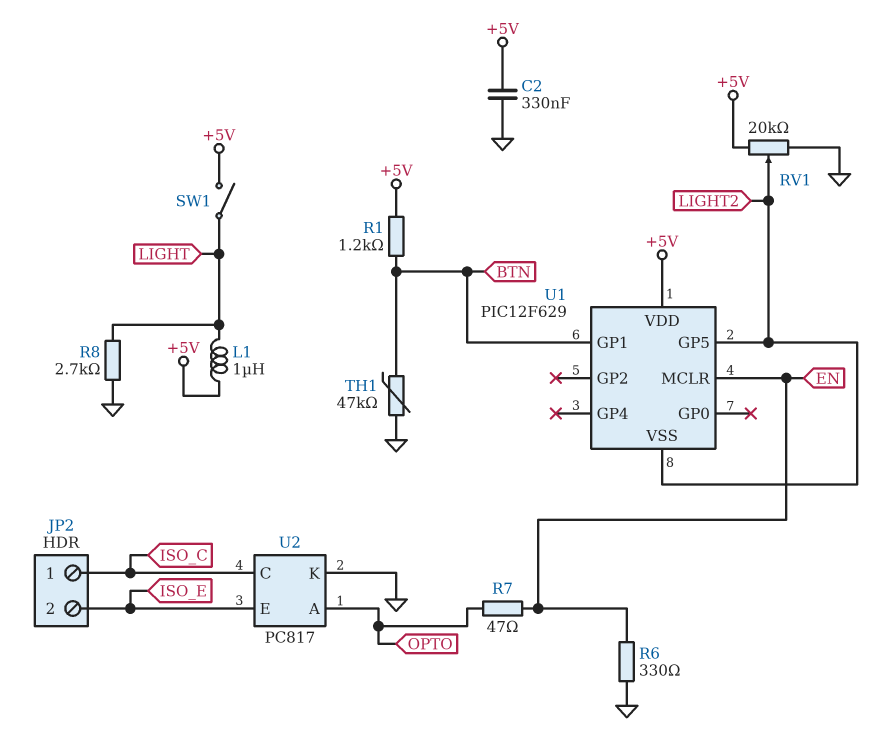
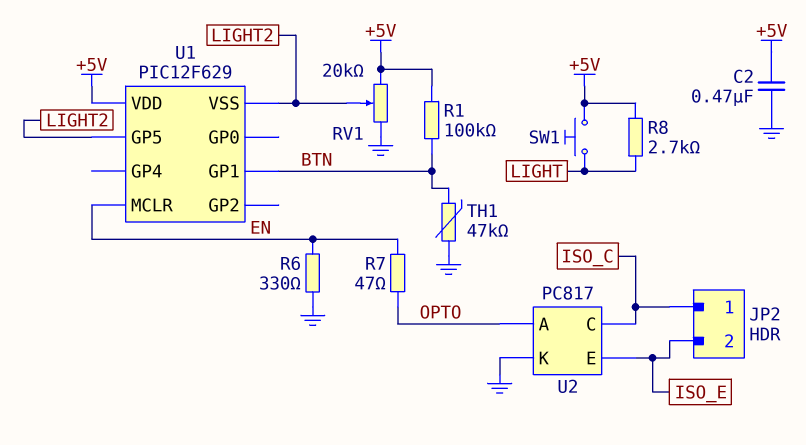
C2: 330nF (+5V, GND) -> 470nF (+5V, GND)
L1: 1uH (+5V, LIGHT) -> none
R1: 1.2k (+5V, BTN) -> 100k (+5V, BTN)
R8: 2.7k (GND, LIGHT) -> 2.7k (+5V, LIGHT)
SW1: switch (+5V, LIGHT) -> button (+5V, LIGHT)

